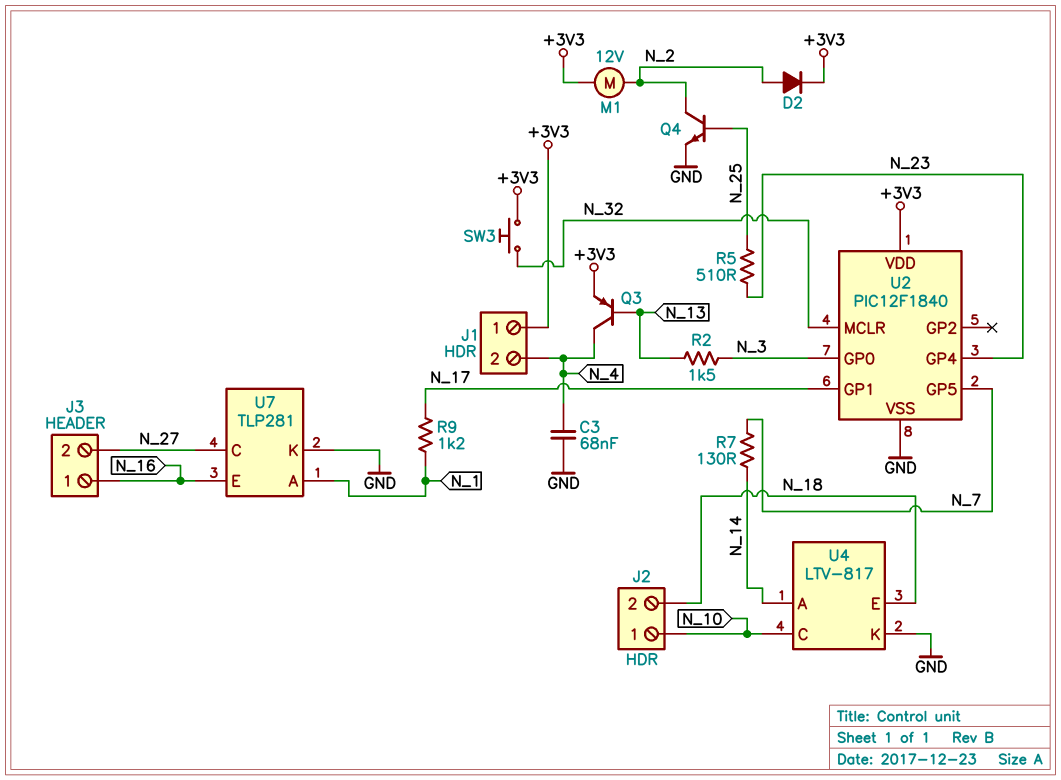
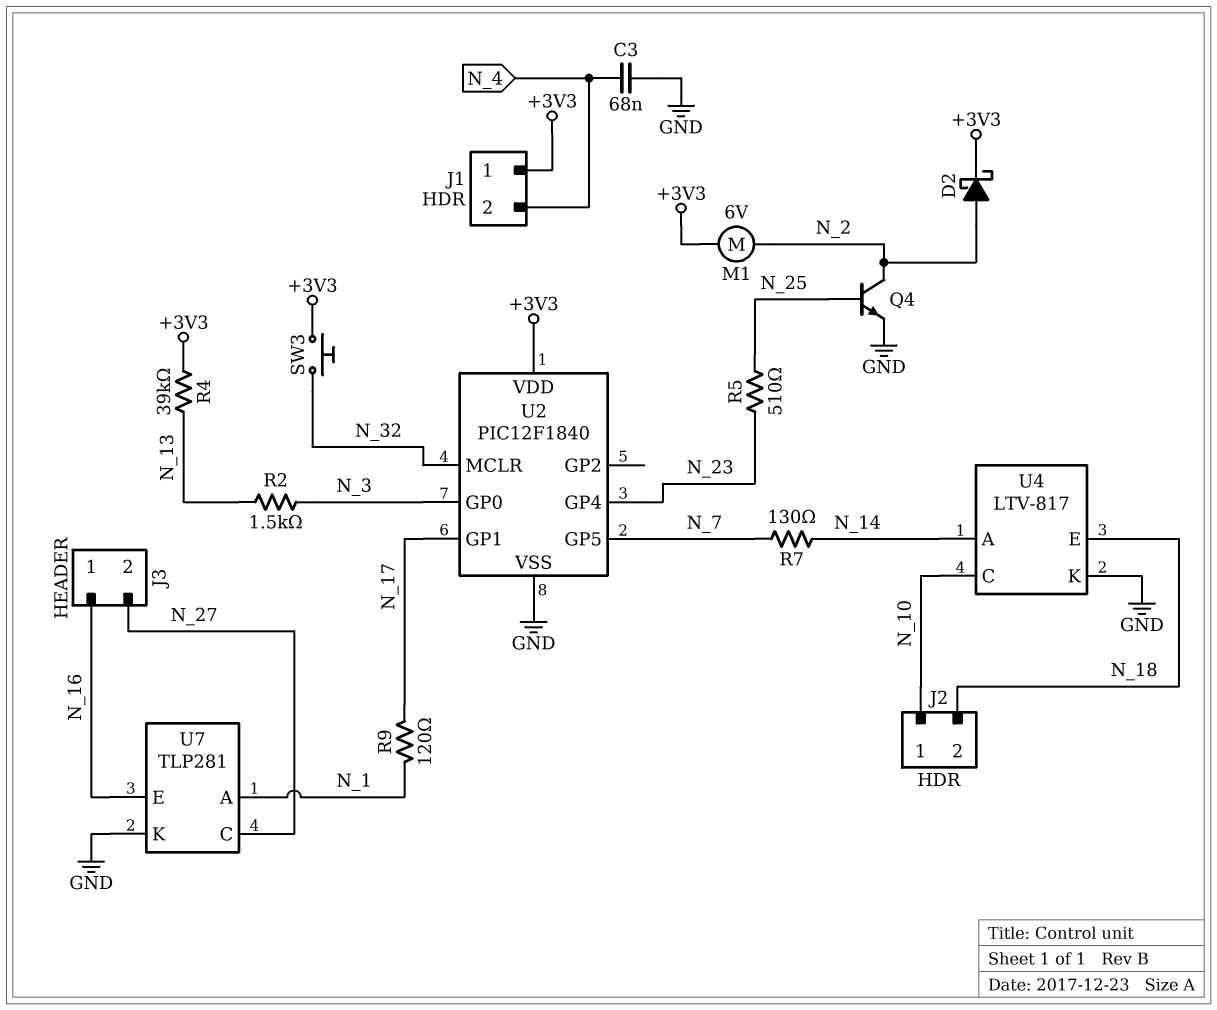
D2: diode (A N_2, K +3V3) -> schottky (A N_2, K +3V3)
M1: motor 12V (+3V3, N_2) -> motor 6V (+3V3, N_2)
Q3: PNP (B N_13, C N_4, E +3V3) -> none
R4: none -> 39k (+3V3, N_13)
R9: 1.2k (N_1, N_17) -> 120 (N_1, N_17)

